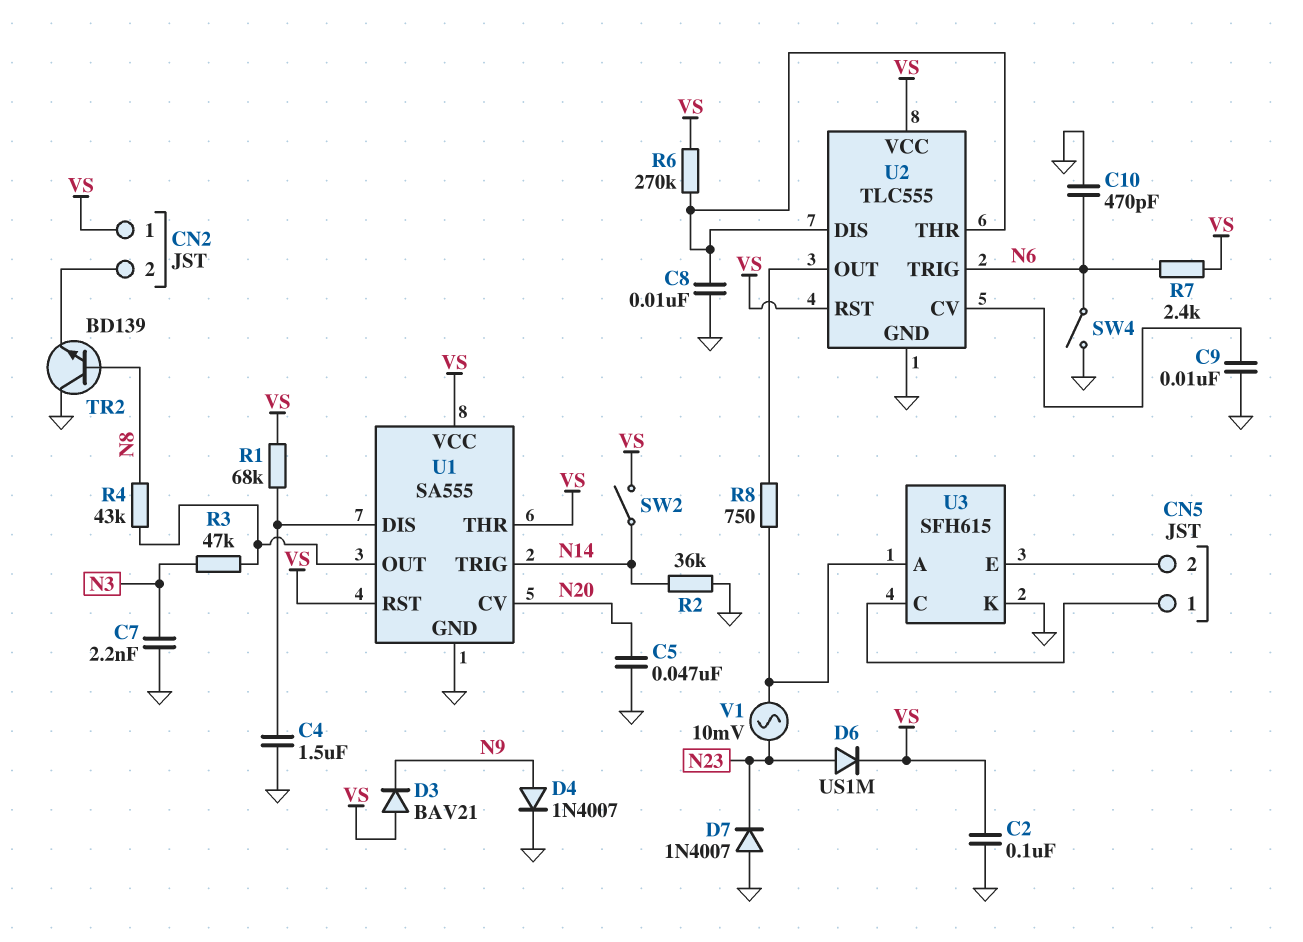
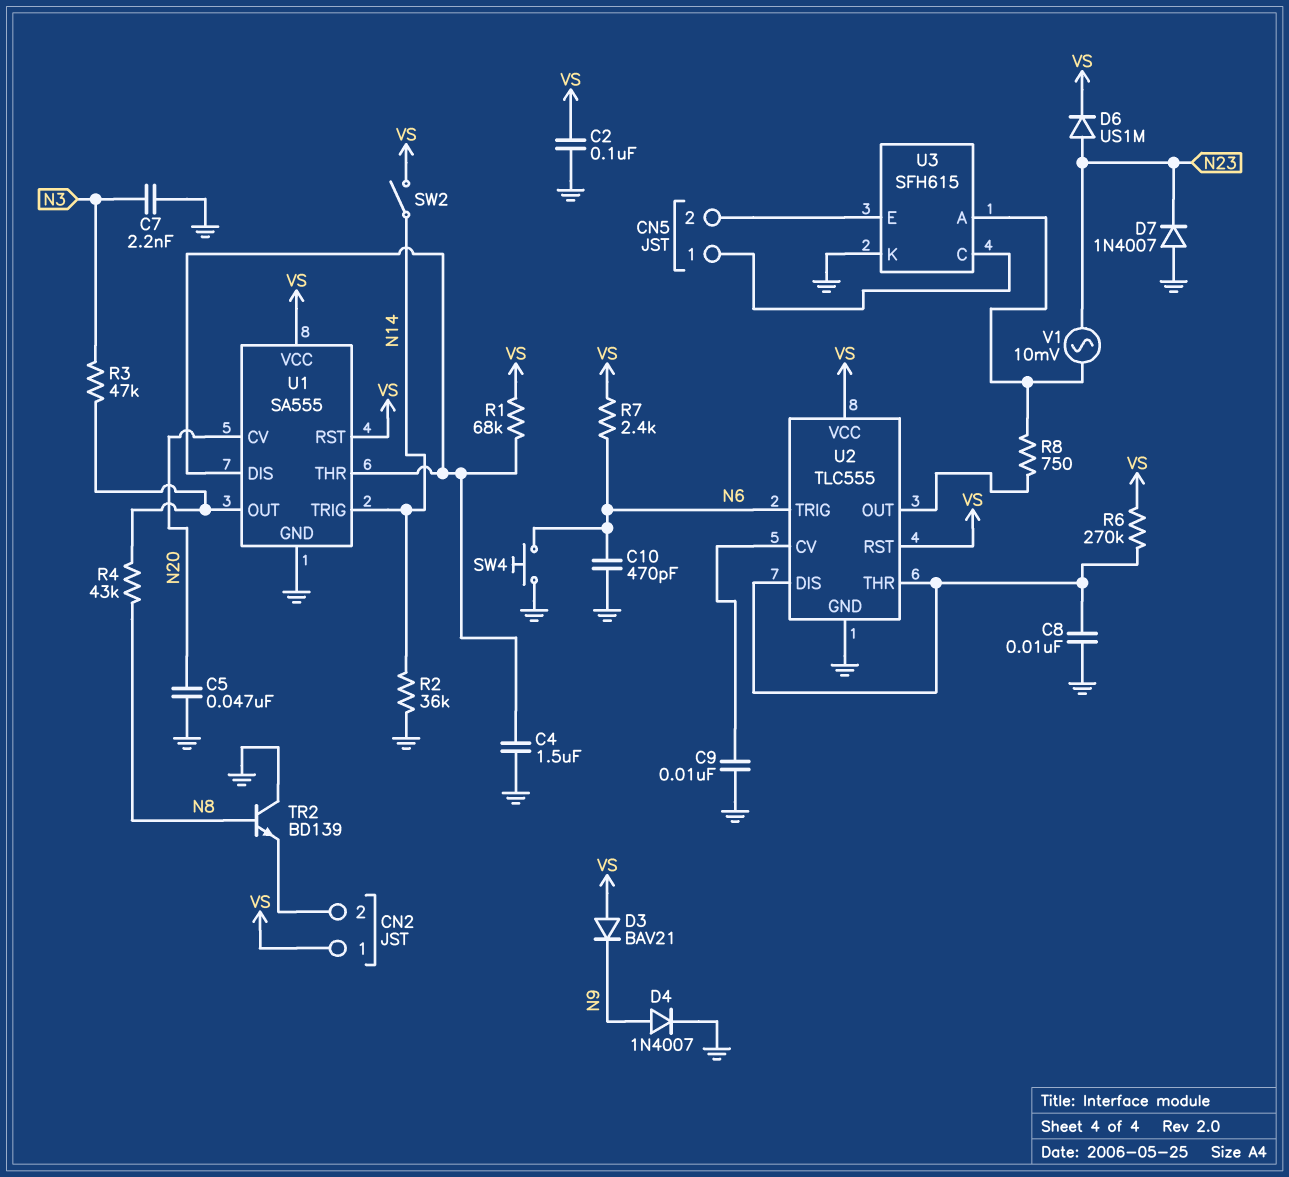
SW4: switch (GND, N6) -> button (GND, N6)
U1 pin THR: VS -> U1/DIS

